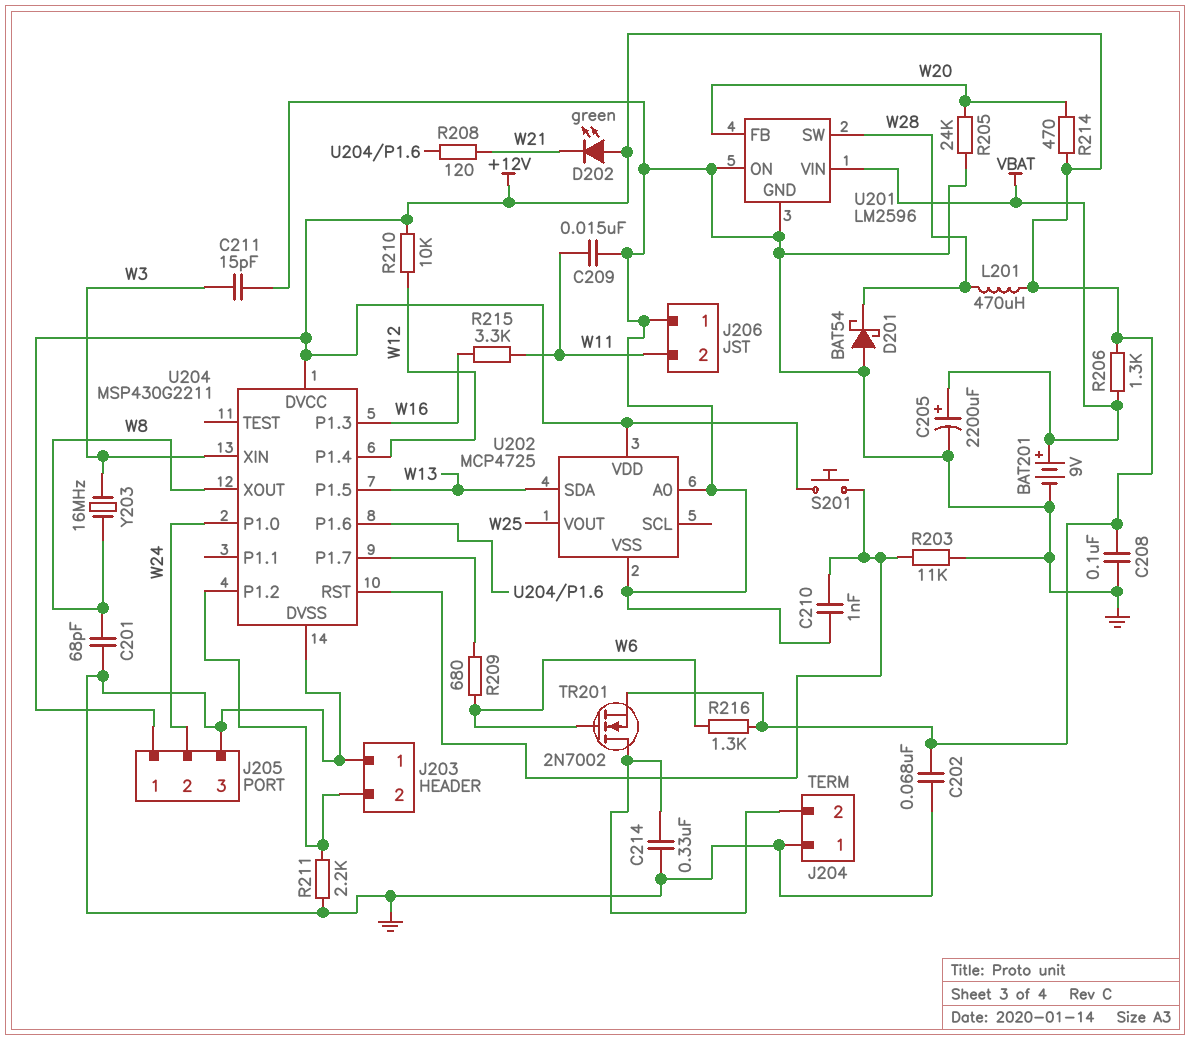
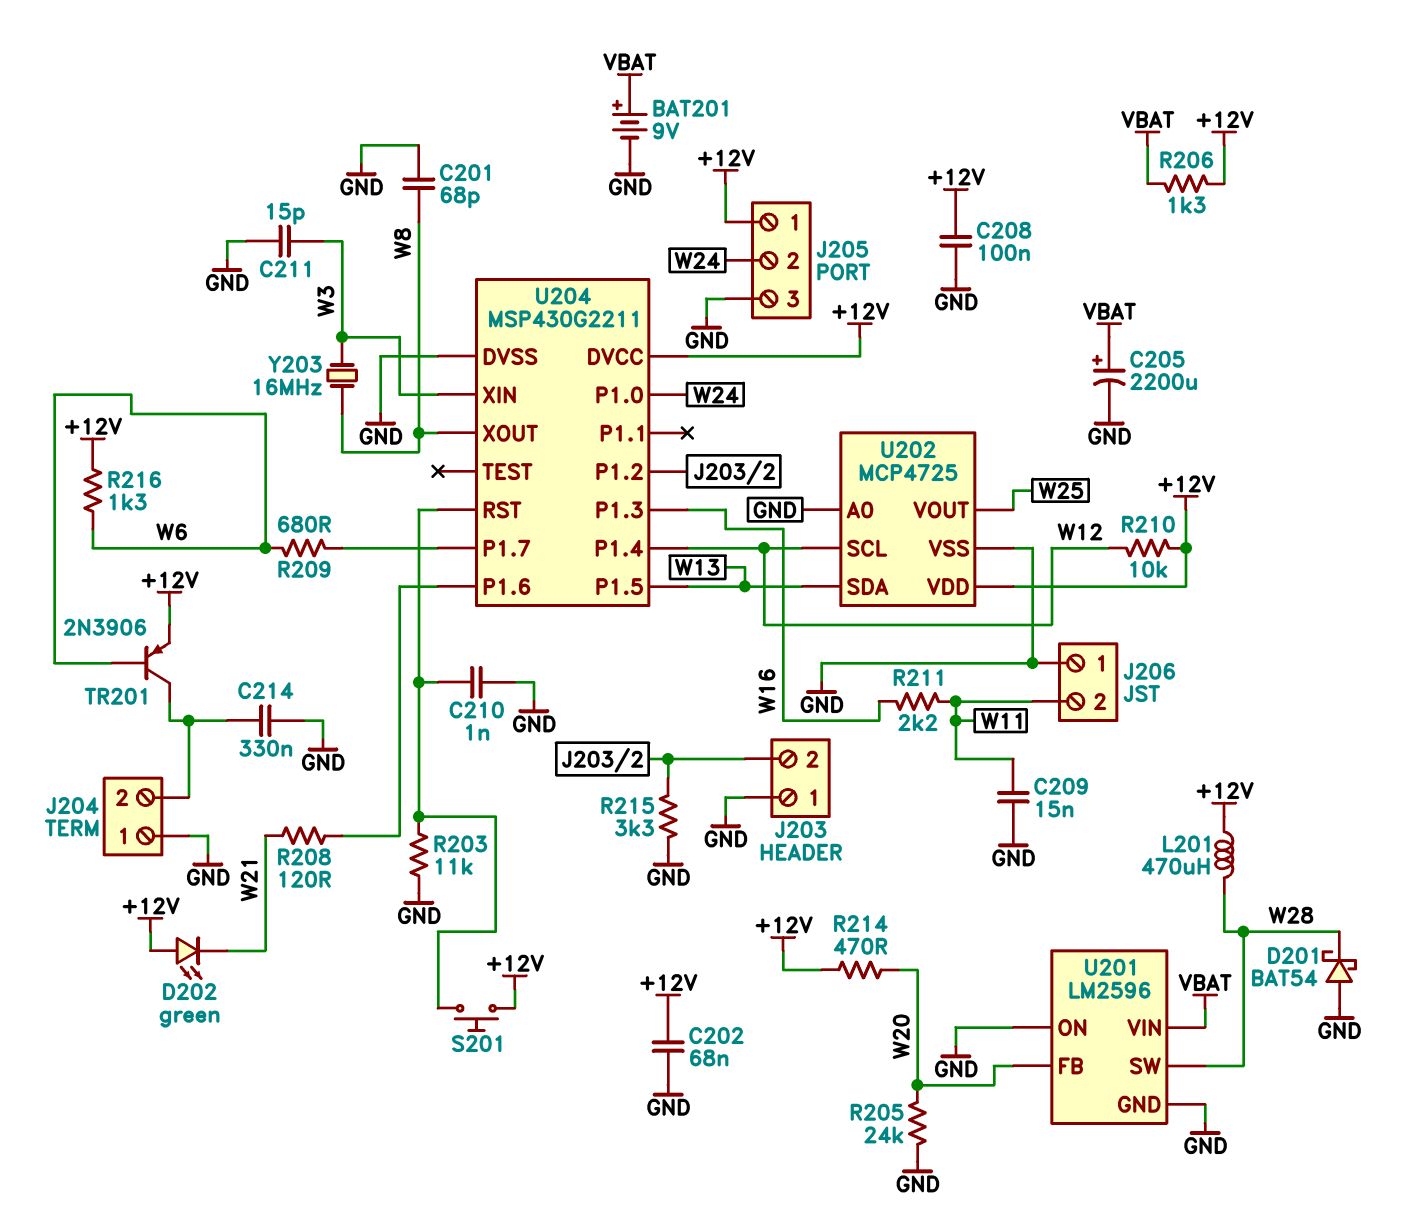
R211: 2.2k (GND, J203/2) -> 2.2k (W11, W16)
R215: 3.3k (W11, W16) -> 3.3k (GND, J203/2)
TR201: NMOS 2N7002 (G W6, D J204/2, S +12V) -> PNP 2N3906 (B W6, C J204/2, E +12V)
U202 pin SCL: none -> W12

